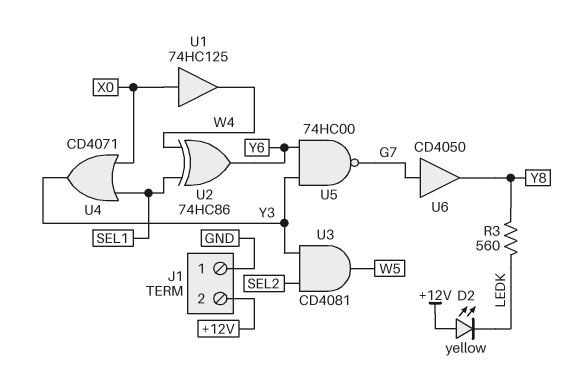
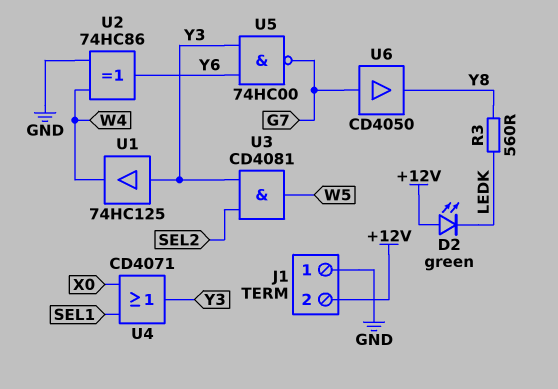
D2: LED yellow (A +12V, K LEDK) -> LED green (A +12V, K LEDK)
U1: buffer 74HC125 (in X0, out W4) -> buffer 74HC125 (in Y3, out W4)
U2: XOR 74HC86 (in SEL1, in W4, out Y6) -> XOR 74HC86 (in GND, in W4, out Y6)

